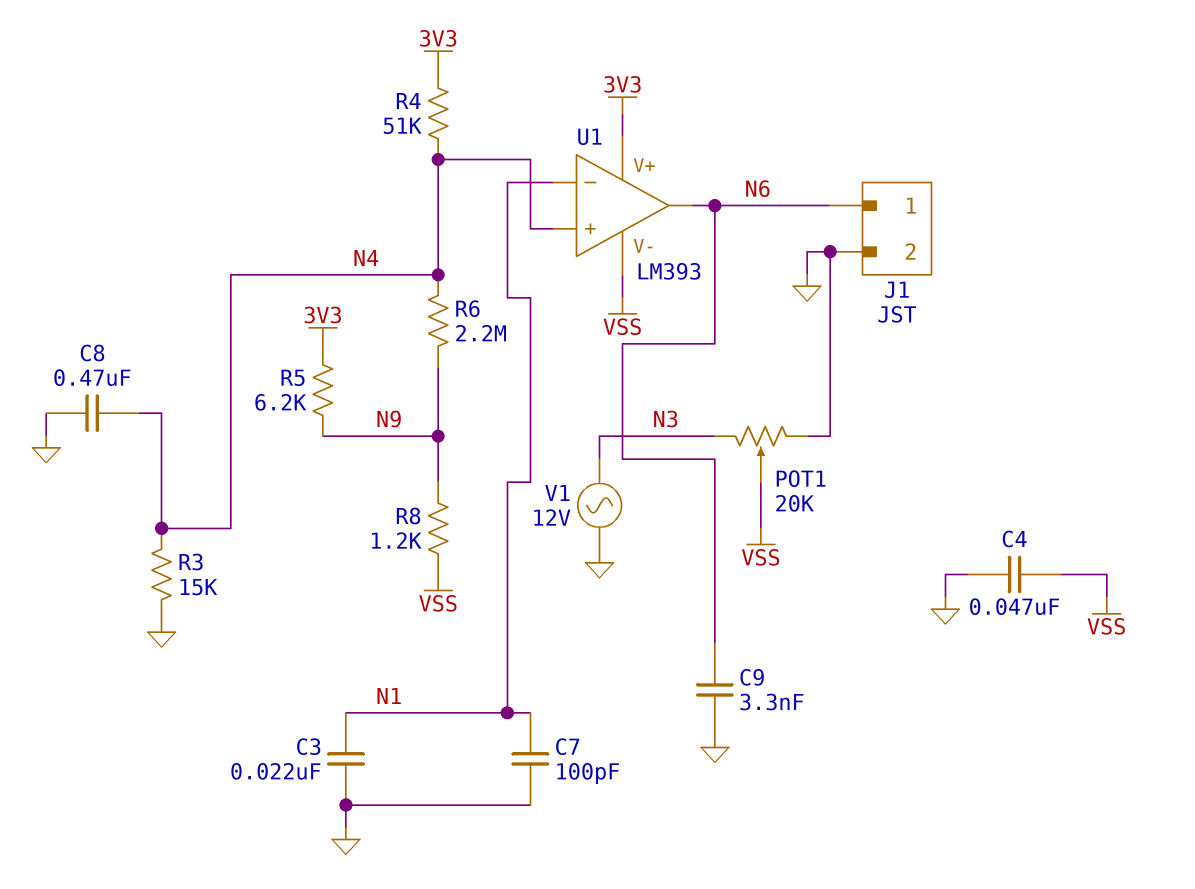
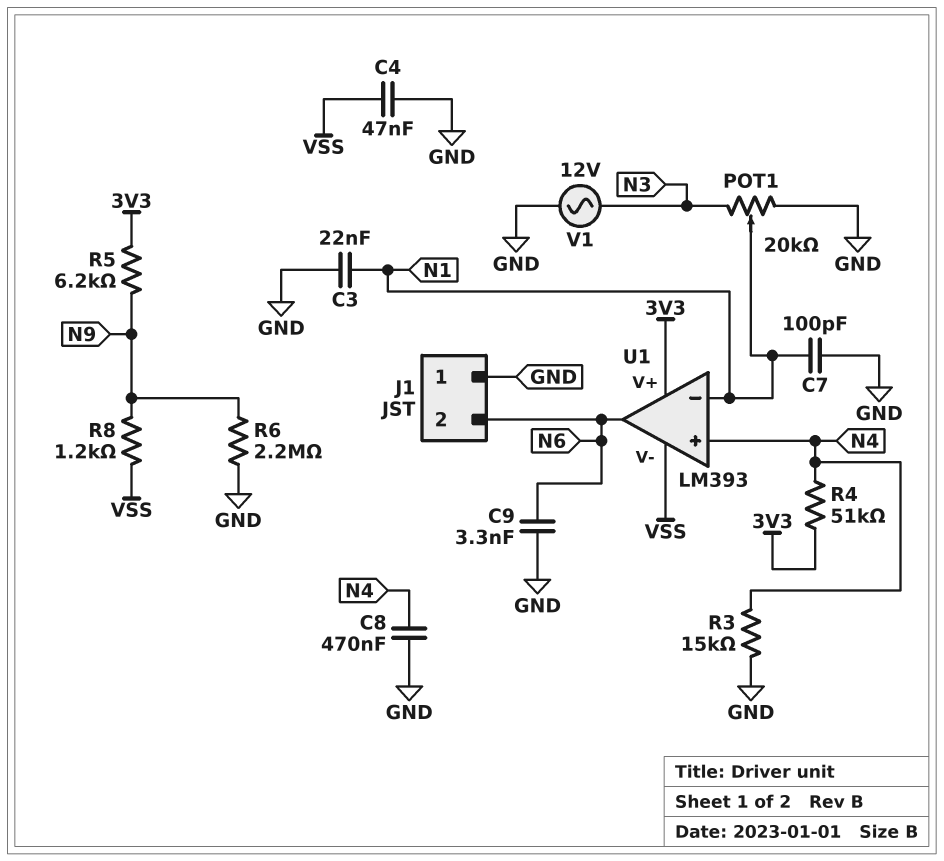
J1 pin 1: N6 -> GND
J1 pin 2: GND -> N6
POT1: 20k (GND, N3, wiper VSS) -> 20k (GND, N3, wiper N1)
R6: 2.2M (N4, N9) -> 2.2M (GND, N9)

